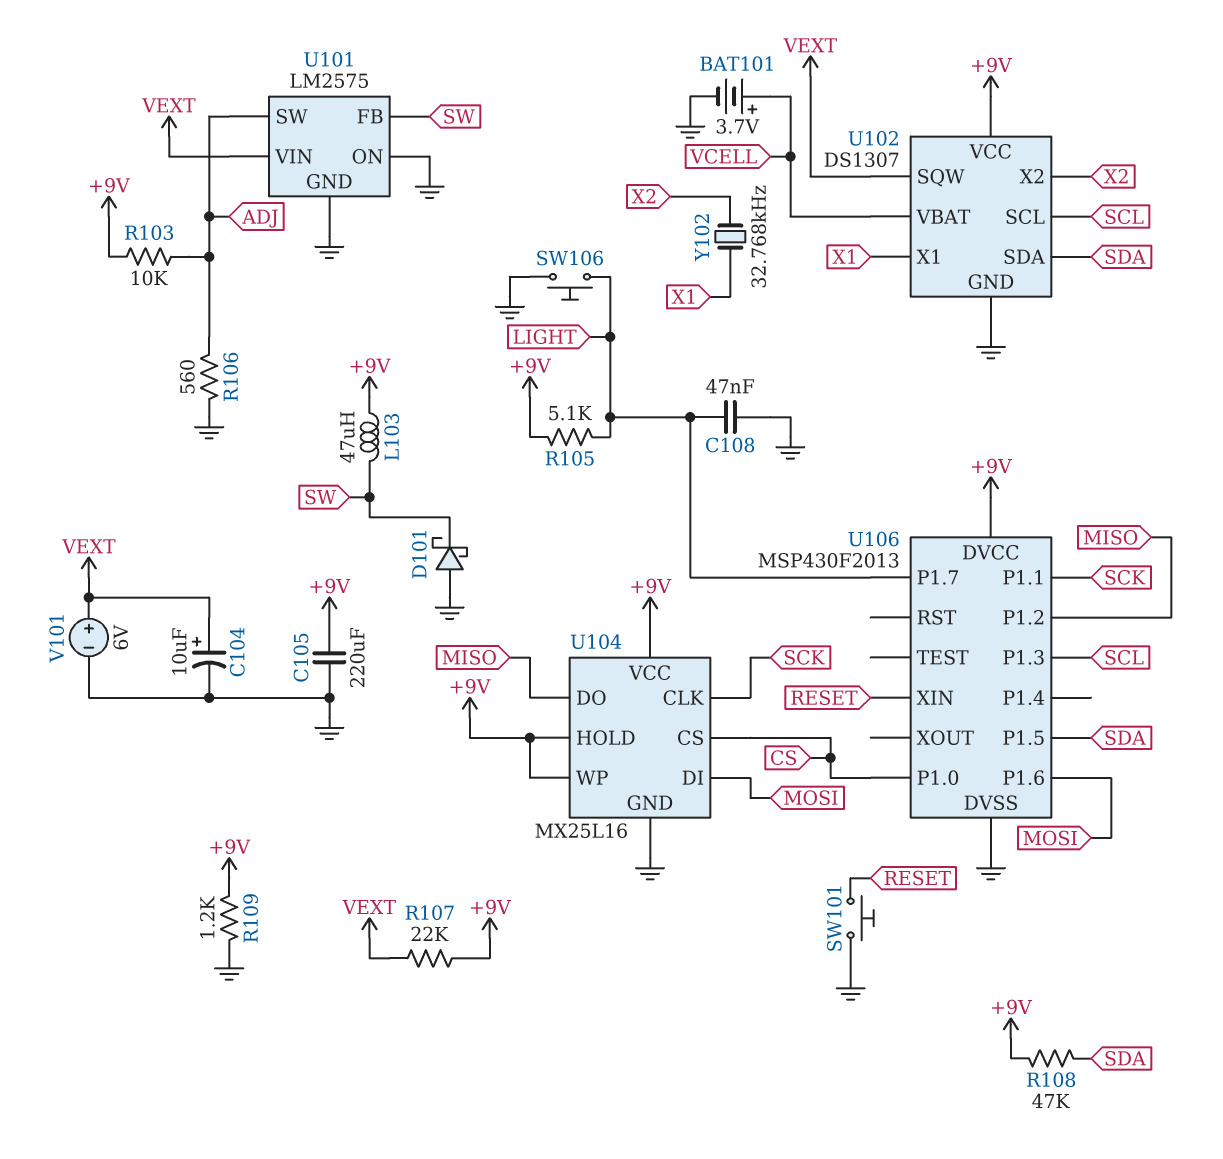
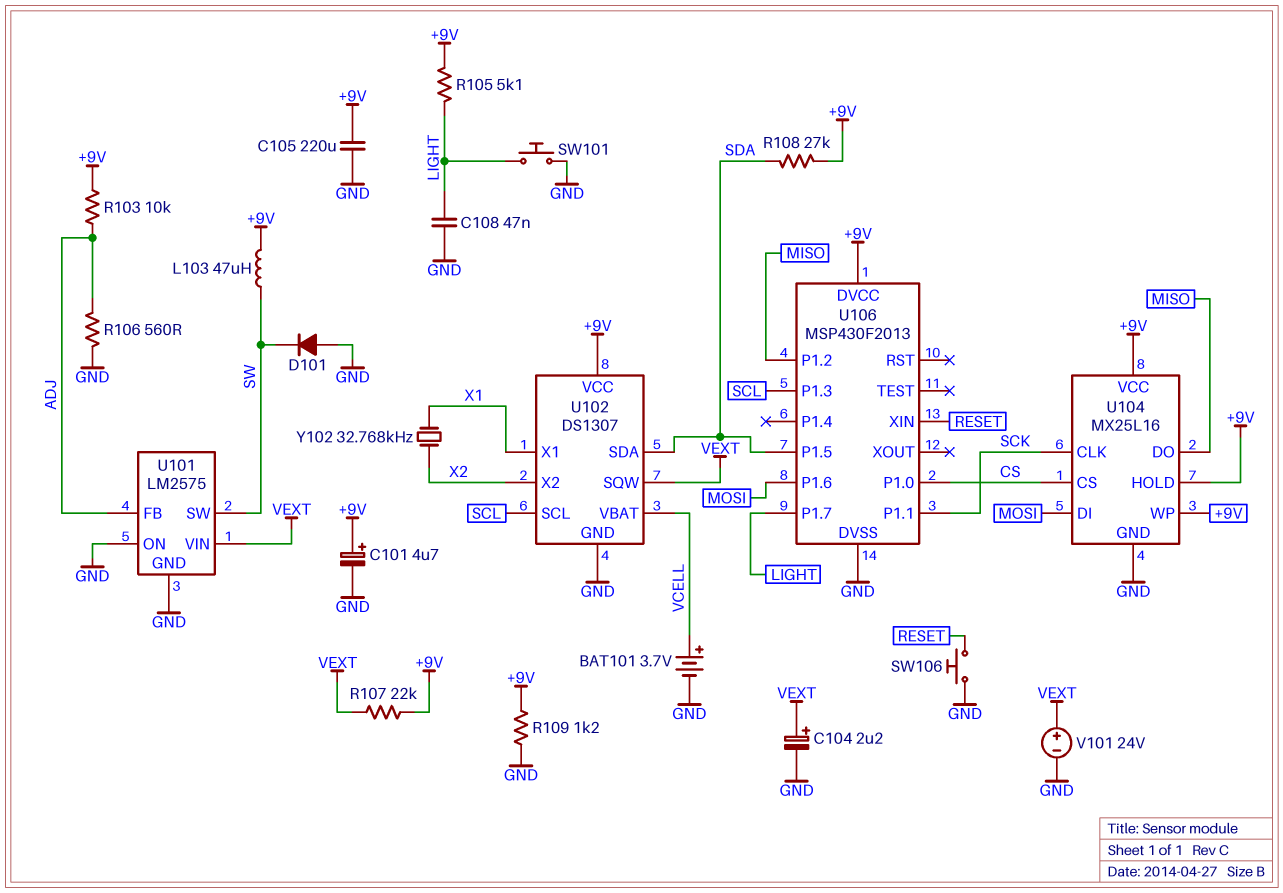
C101: none -> 4.7uF (plus +9V, minus GND)
C104: 10uF (plus VEXT, minus GND) -> 2.2uF (plus VEXT, minus GND)
D101: schottky (A GND, K SW) -> diode (A GND, K SW)
R108: 47k (+9V, SDA) -> 27k (+9V, SDA)
SW101: button (GND, RESET) -> button (GND, LIGHT)
SW106: button (GND, LIGHT) -> button (GND, RESET)
U101 pin FB: SW -> ADJ
U101 pin SW: ADJ -> SW
V101: 6V (plus VEXT, minus GND) -> 24V (plus VEXT, minus GND)

